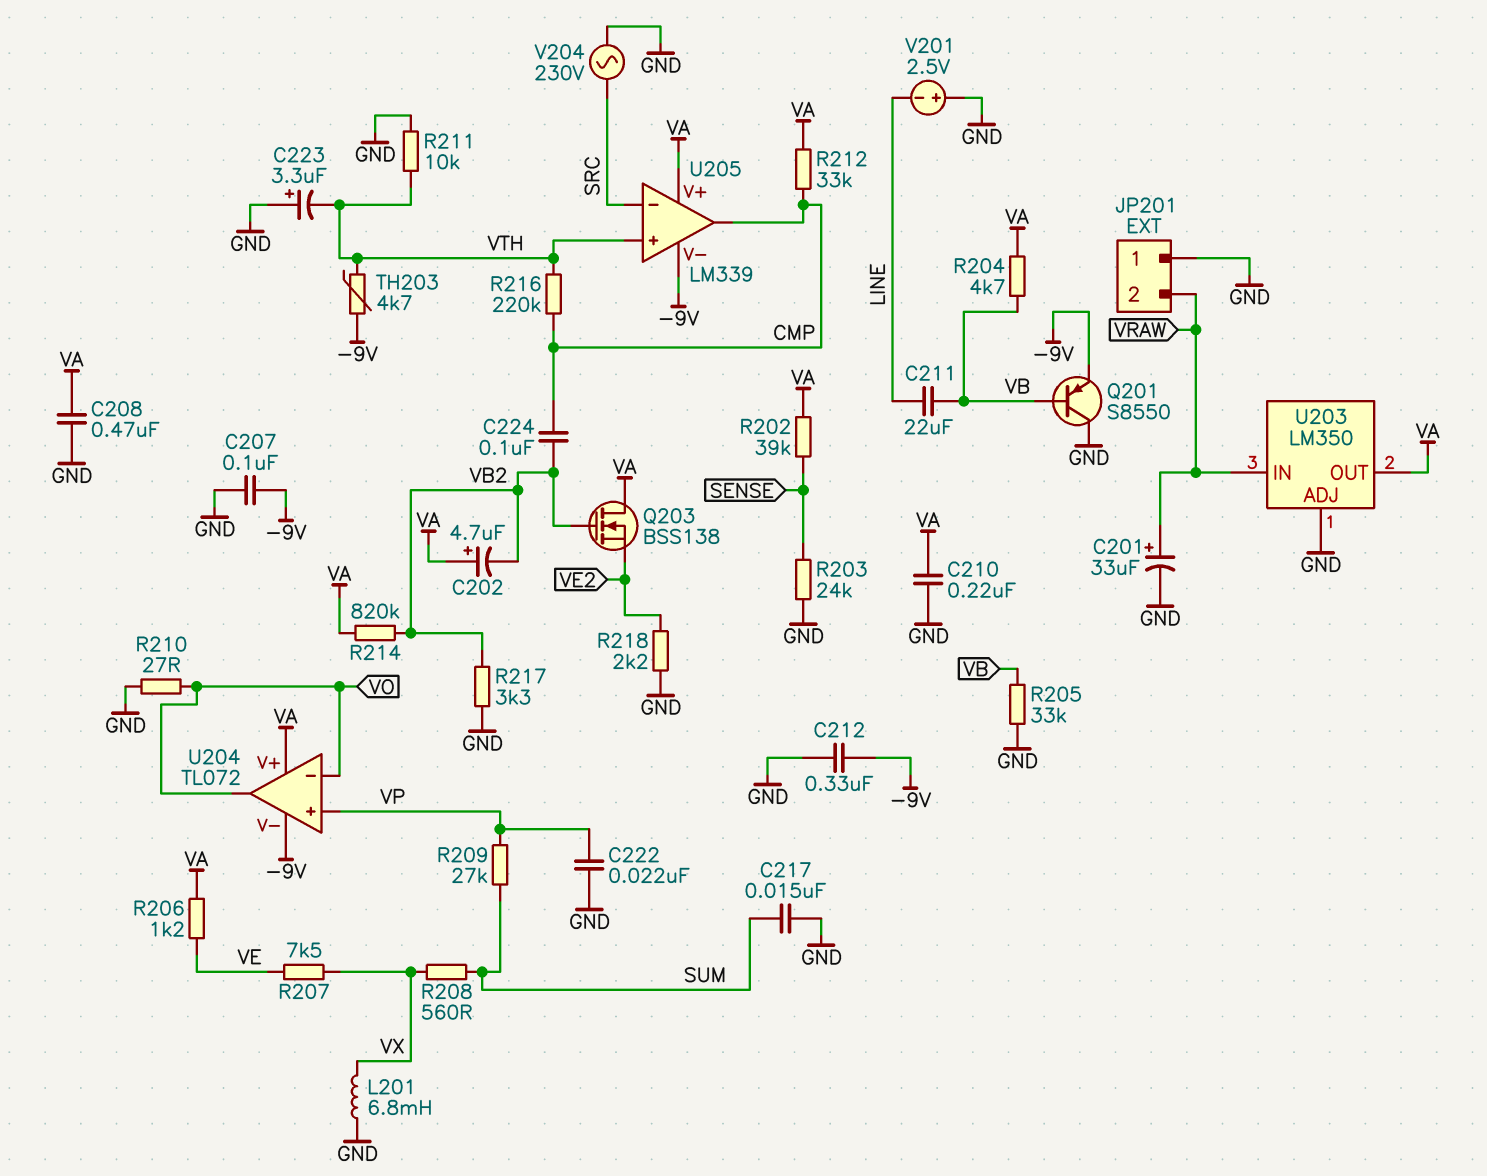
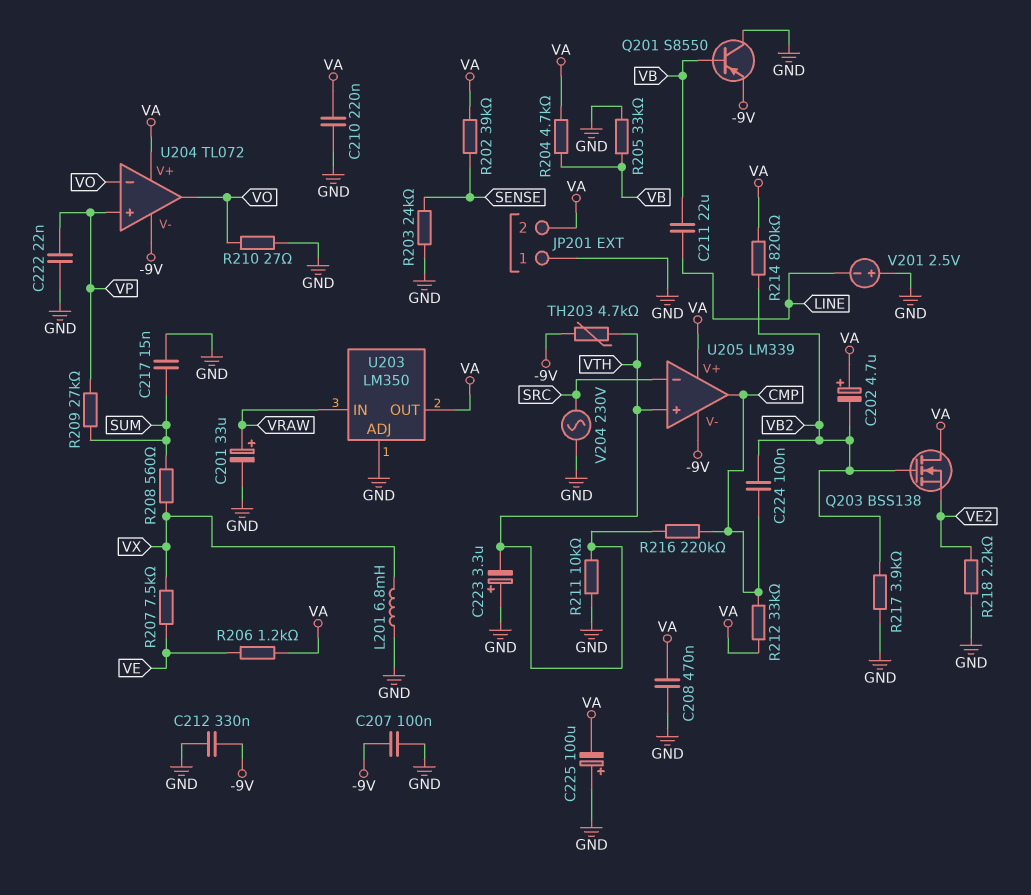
C225: none -> 100uF (plus GND, minus VA)
JP201 pin 2: VRAW -> VA
R217: 3.3k (GND, VB2) -> 3.9k (GND, VB2)

